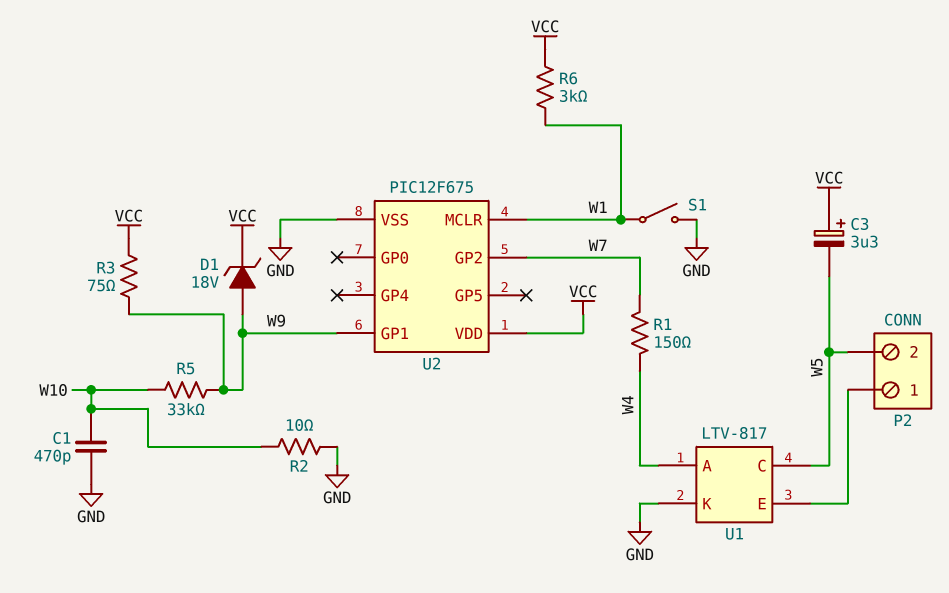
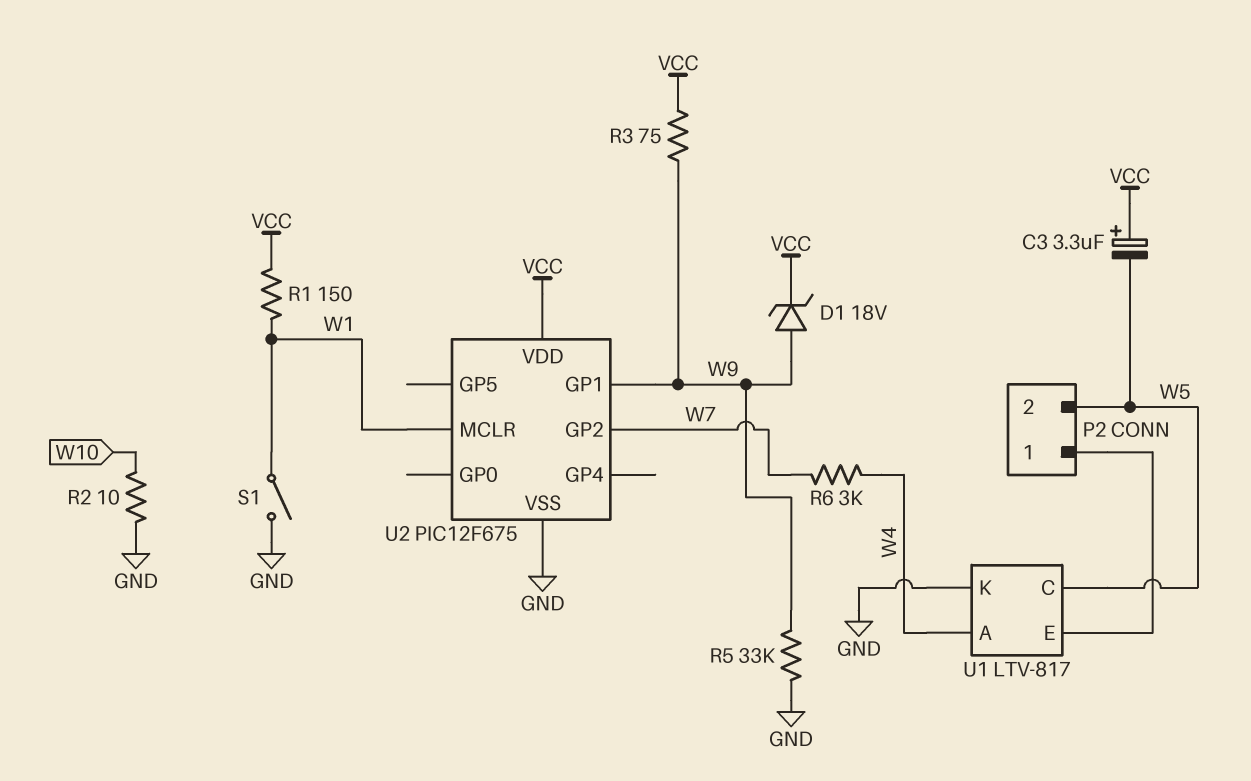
C1: 470pF (GND, W10) -> none
R1: 150 (W4, W7) -> 150 (VCC, W1)
R5: 33k (W9, W10) -> 33k (GND, W9)
R6: 3k (VCC, W1) -> 3k (W4, W7)

